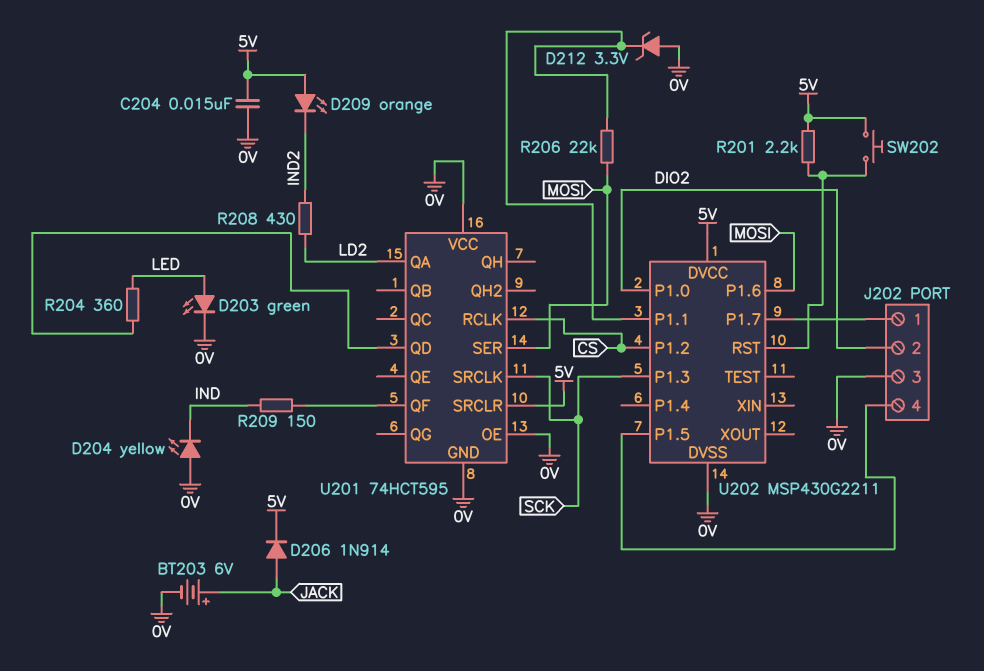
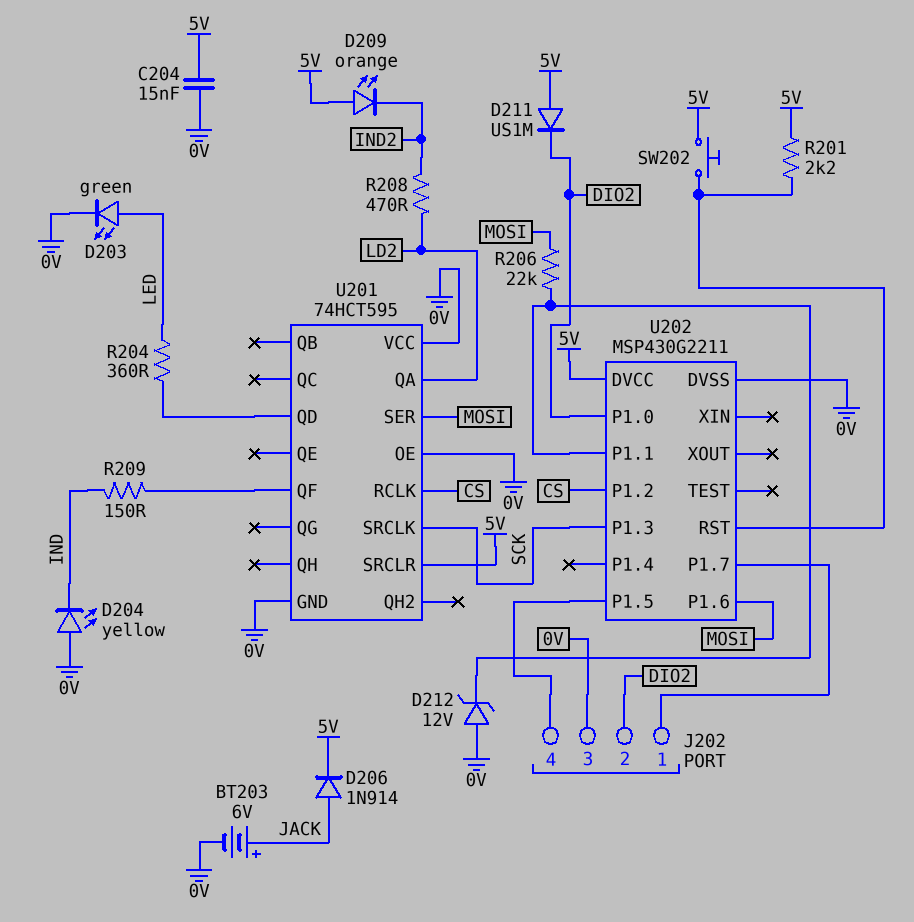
D211: none -> diode US1M (A 5V, K DIO2)
D212: zener 3.3V (A 0V, K U202/P1.1) -> zener 12V (A 0V, K U202/P1.1)
R208: 430 (IND2, LD2) -> 470 (IND2, LD2)

